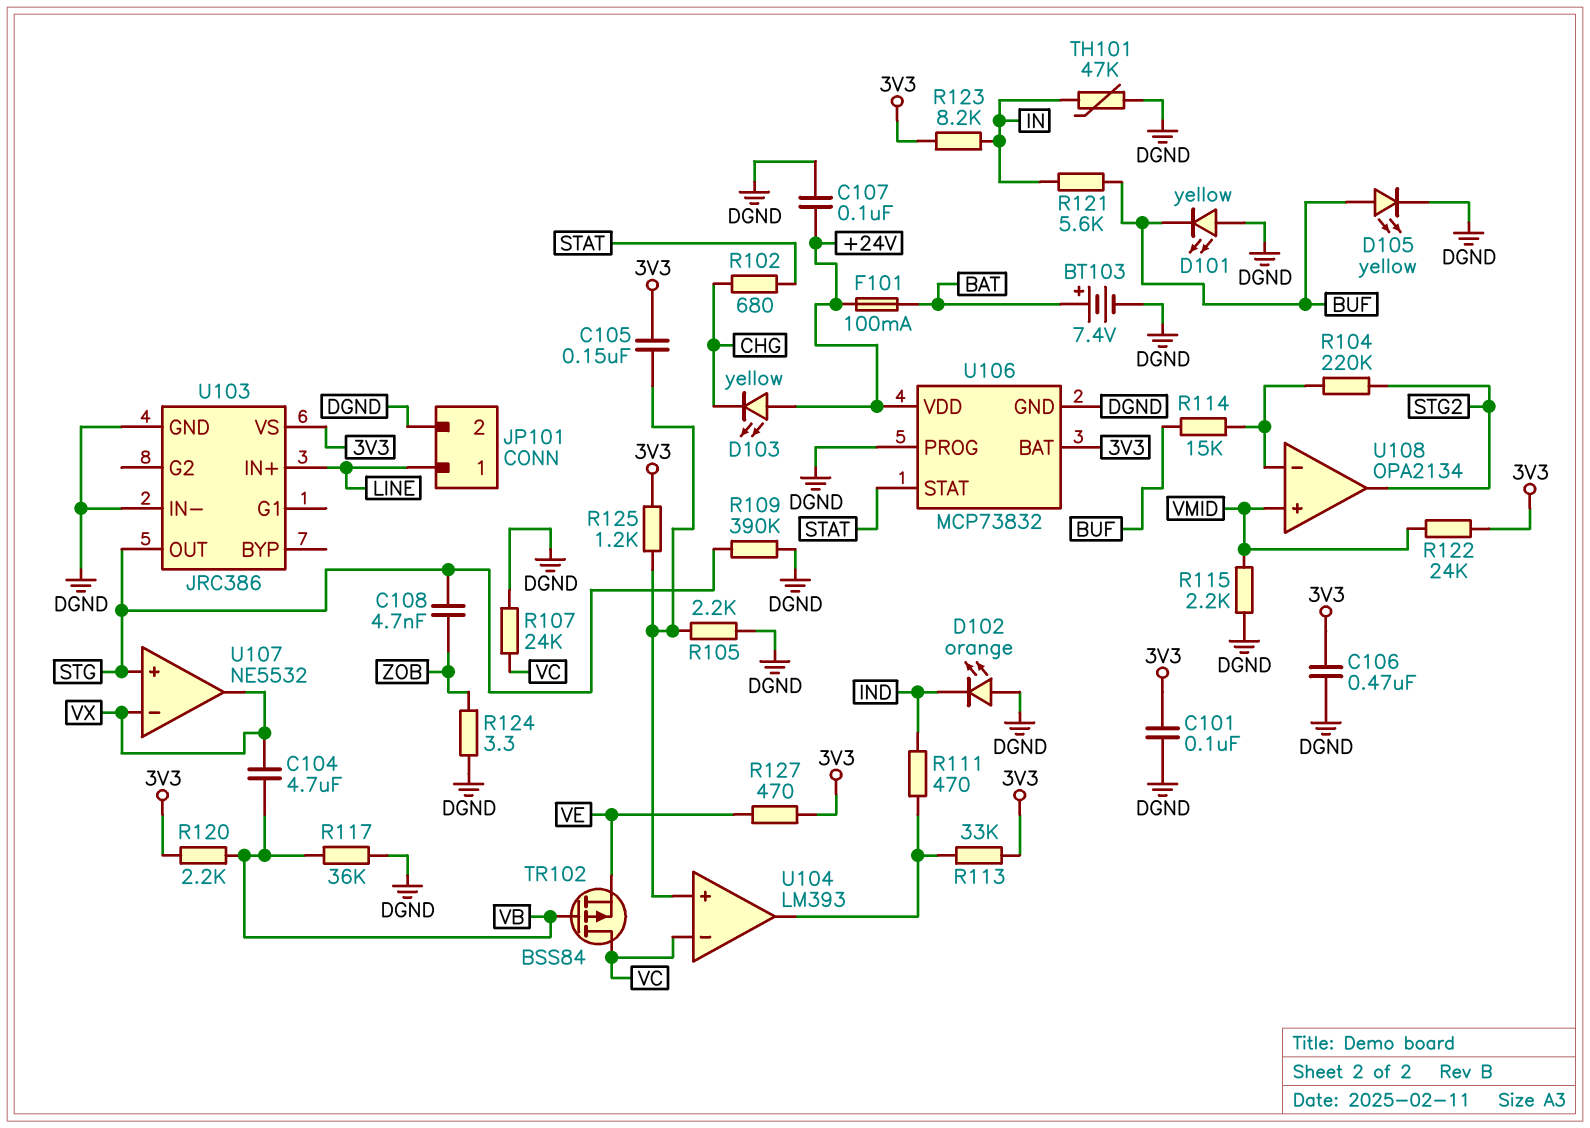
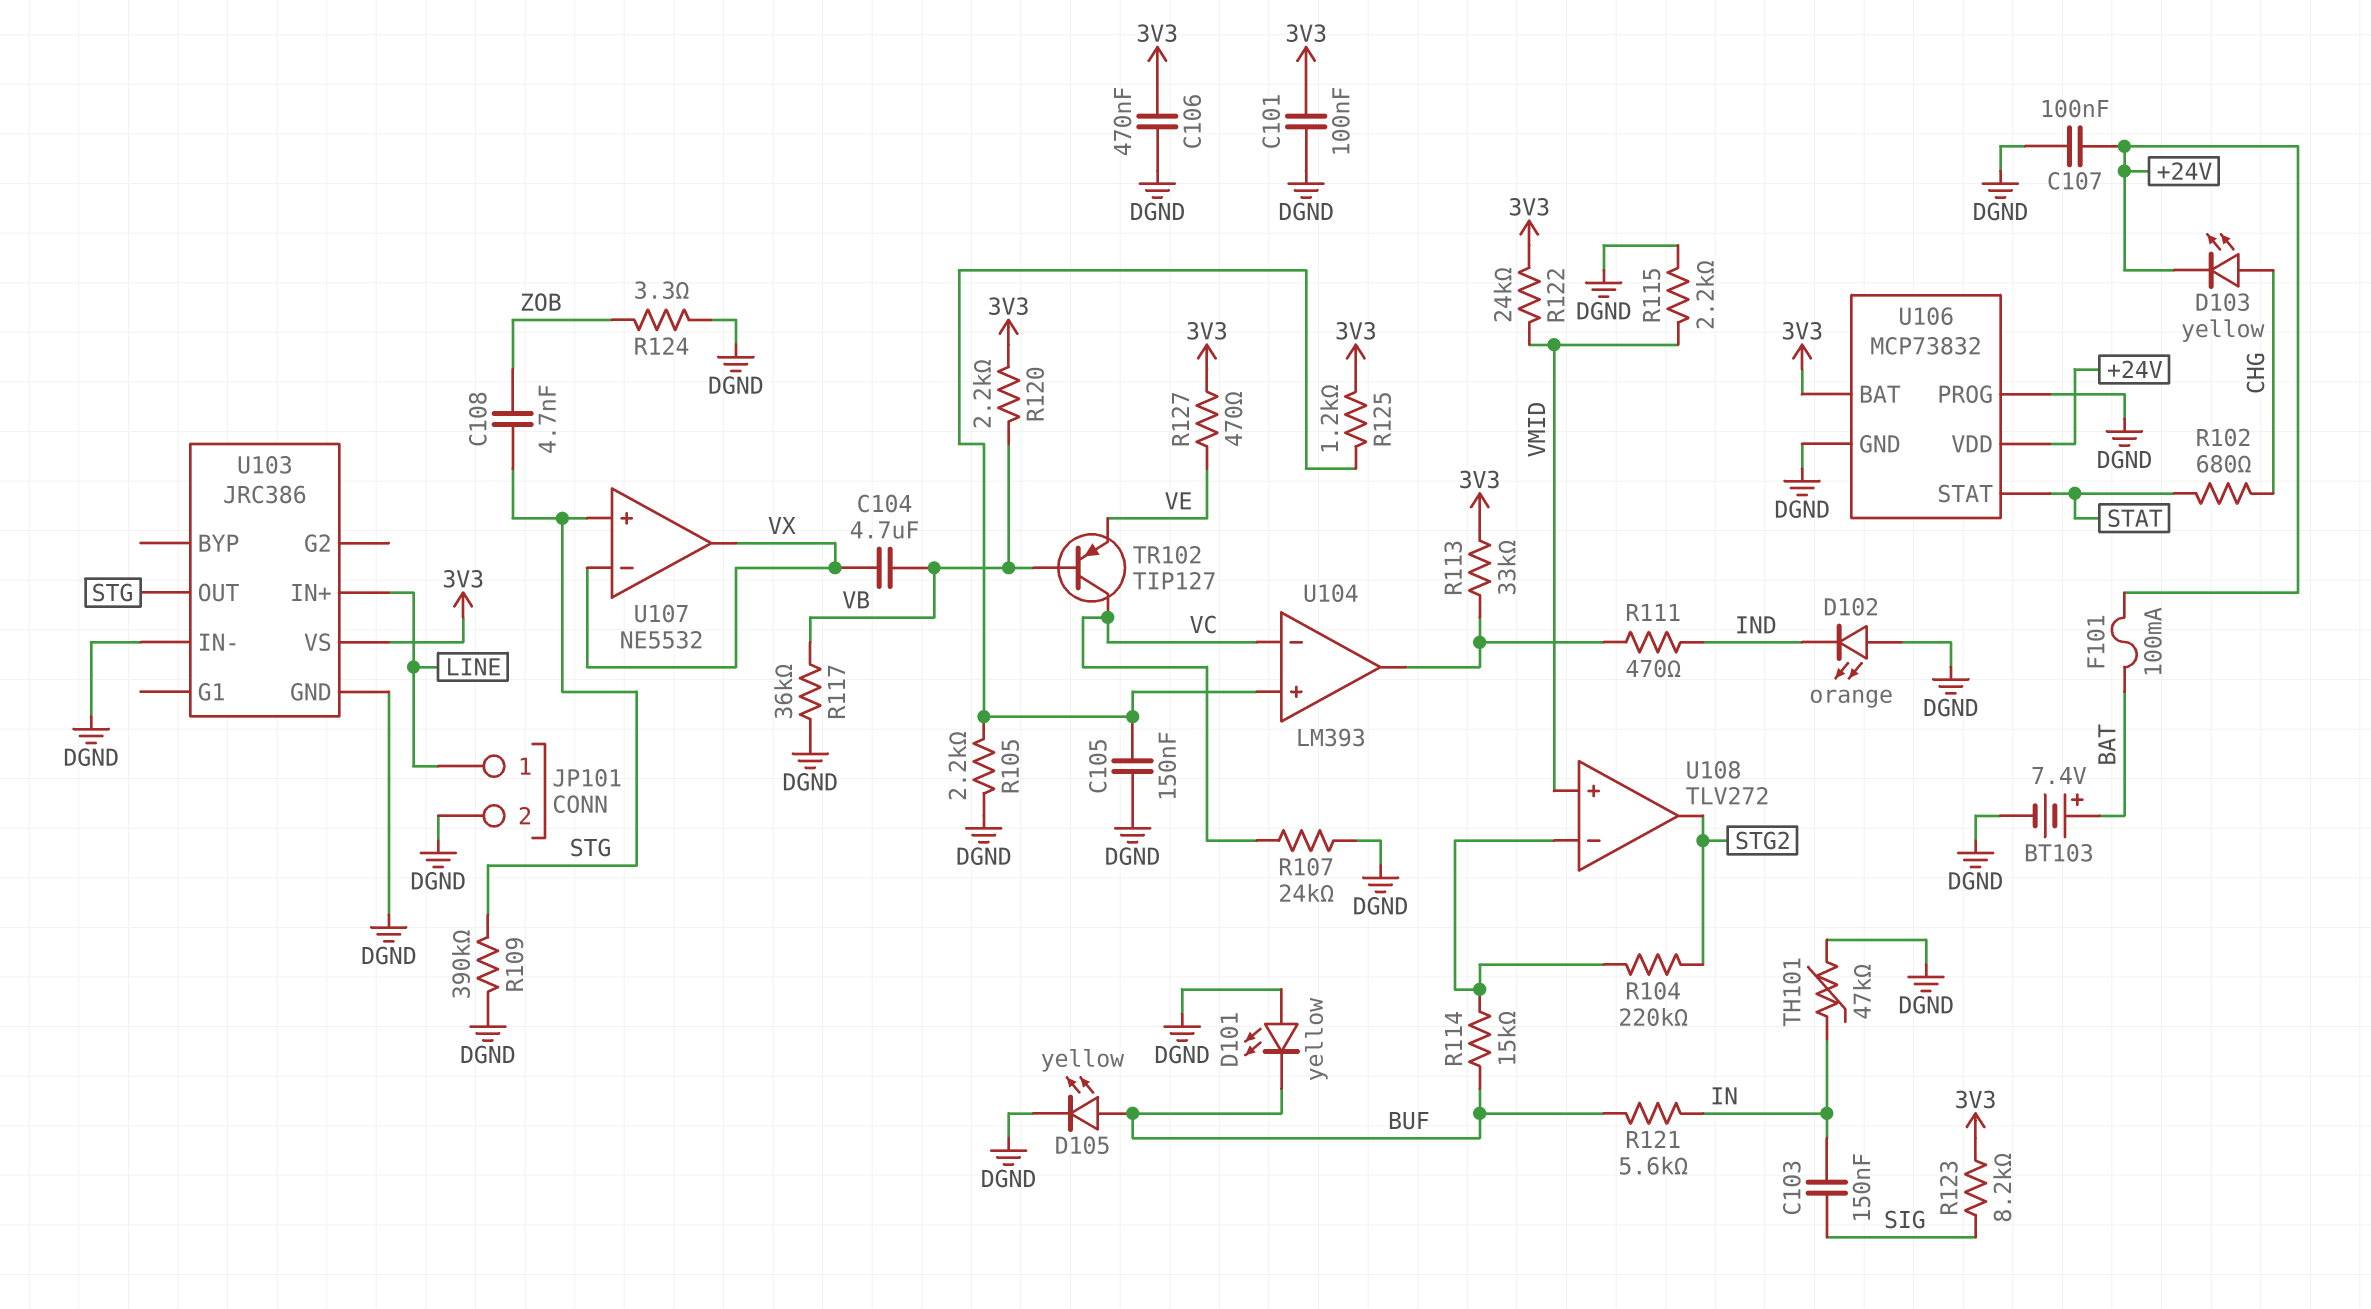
C103: none -> 150nF (IN, SIG)
C105: 150nF (3V3, U104/in+) -> 150nF (DGND, U104/in+)
D103: LED yellow (A +24V, K CHG) -> LED yellow (A CHG, K +24V)
R123: 8.2k (3V3, IN) -> 8.2k (3V3, SIG)
TR102: PMOS BSS84 (G VB, D VC, S VE) -> PNP TIP127 (B VB, C VC, E VE)
U108: OPA2134 -> TLV272

